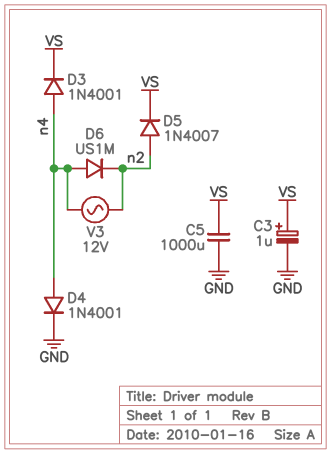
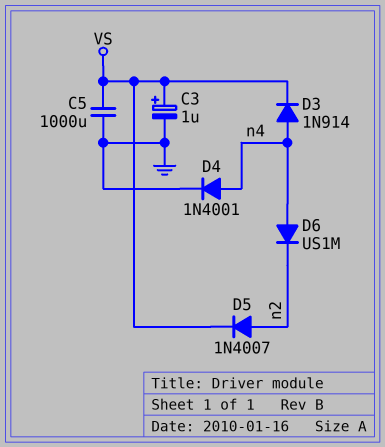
D3: diode 1N4001 (A n4, K VS) -> diode 1N914 (A n4, K VS)
V3: AC 12V (n2, n4) -> none

